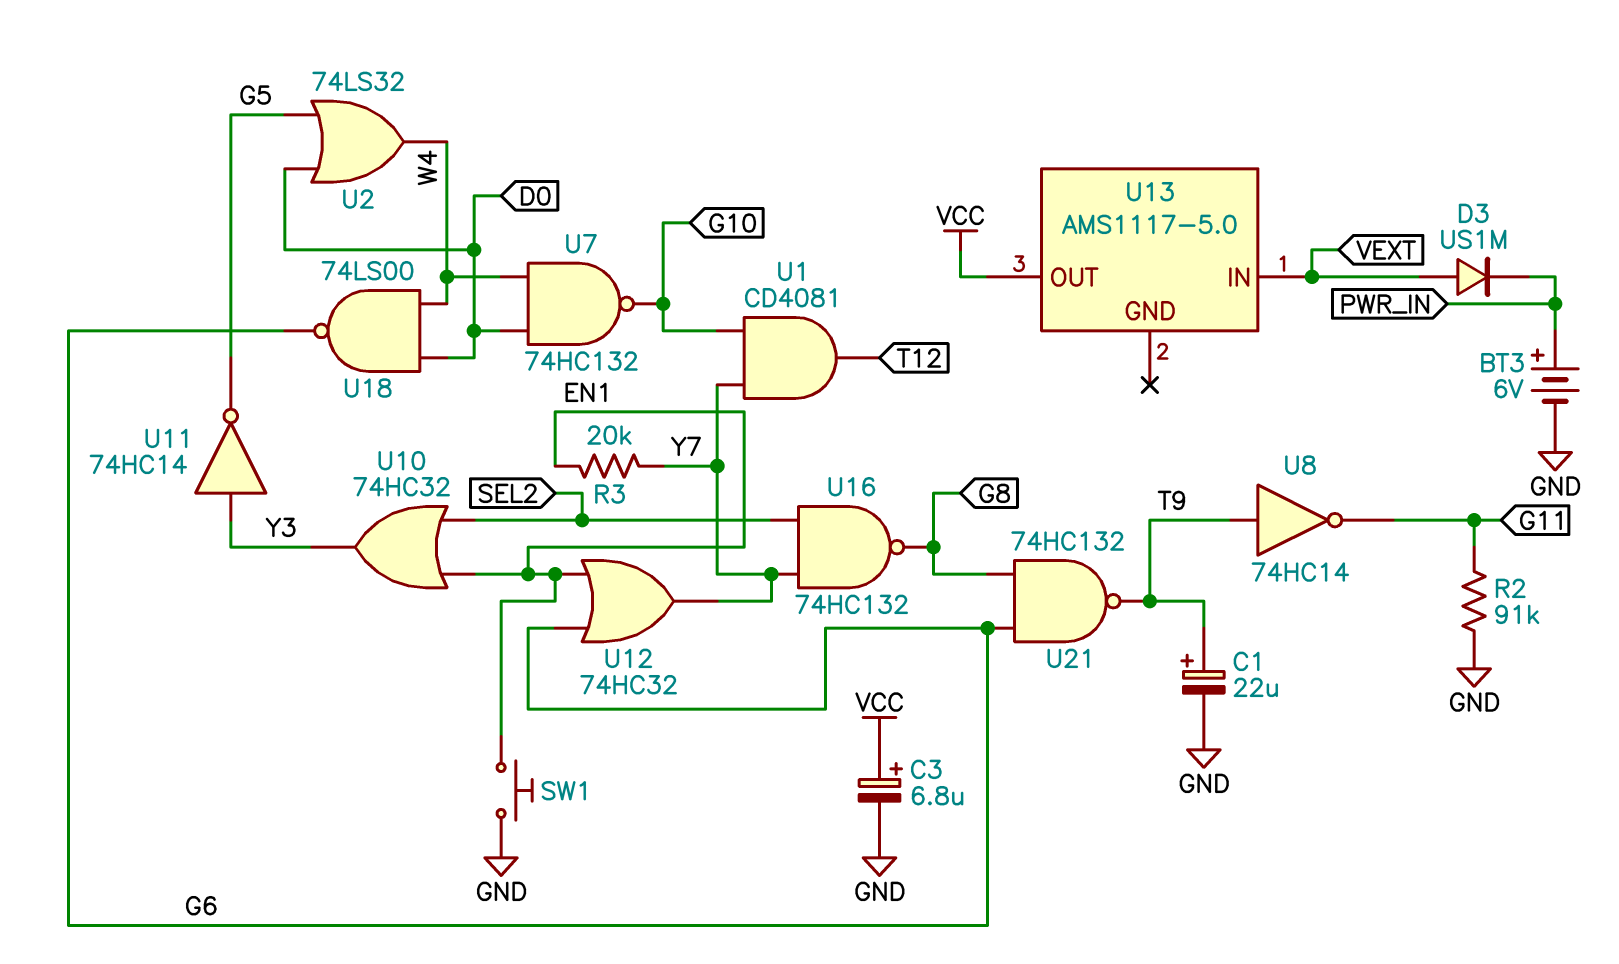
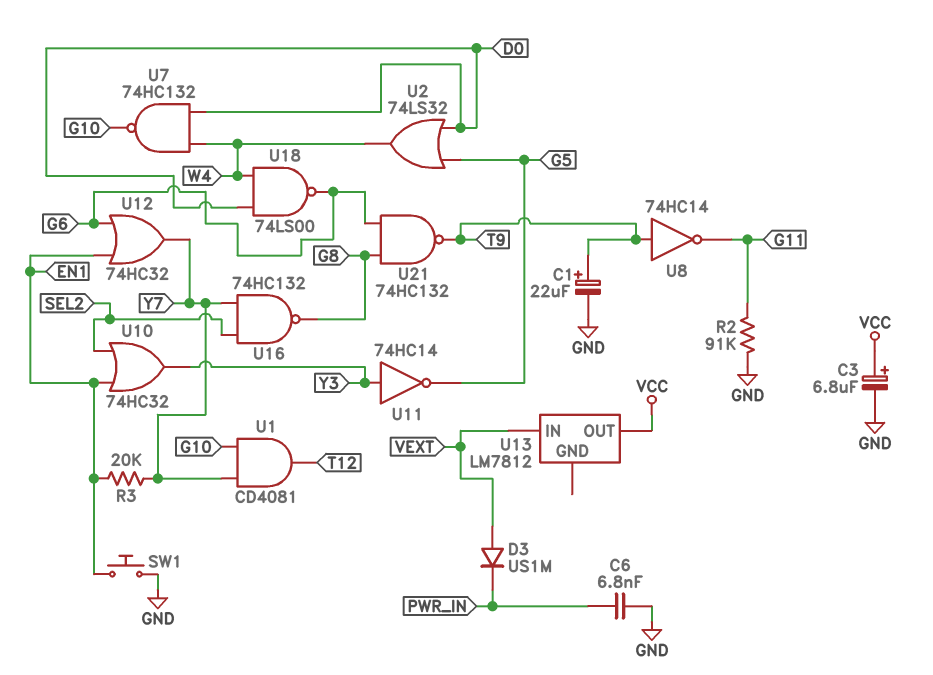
BT3: 6V (plus PWR_IN, minus GND) -> none
C6: none -> 6.8nF (GND, PWR_IN)
U13: AMS1117-5.0 -> LM7812

